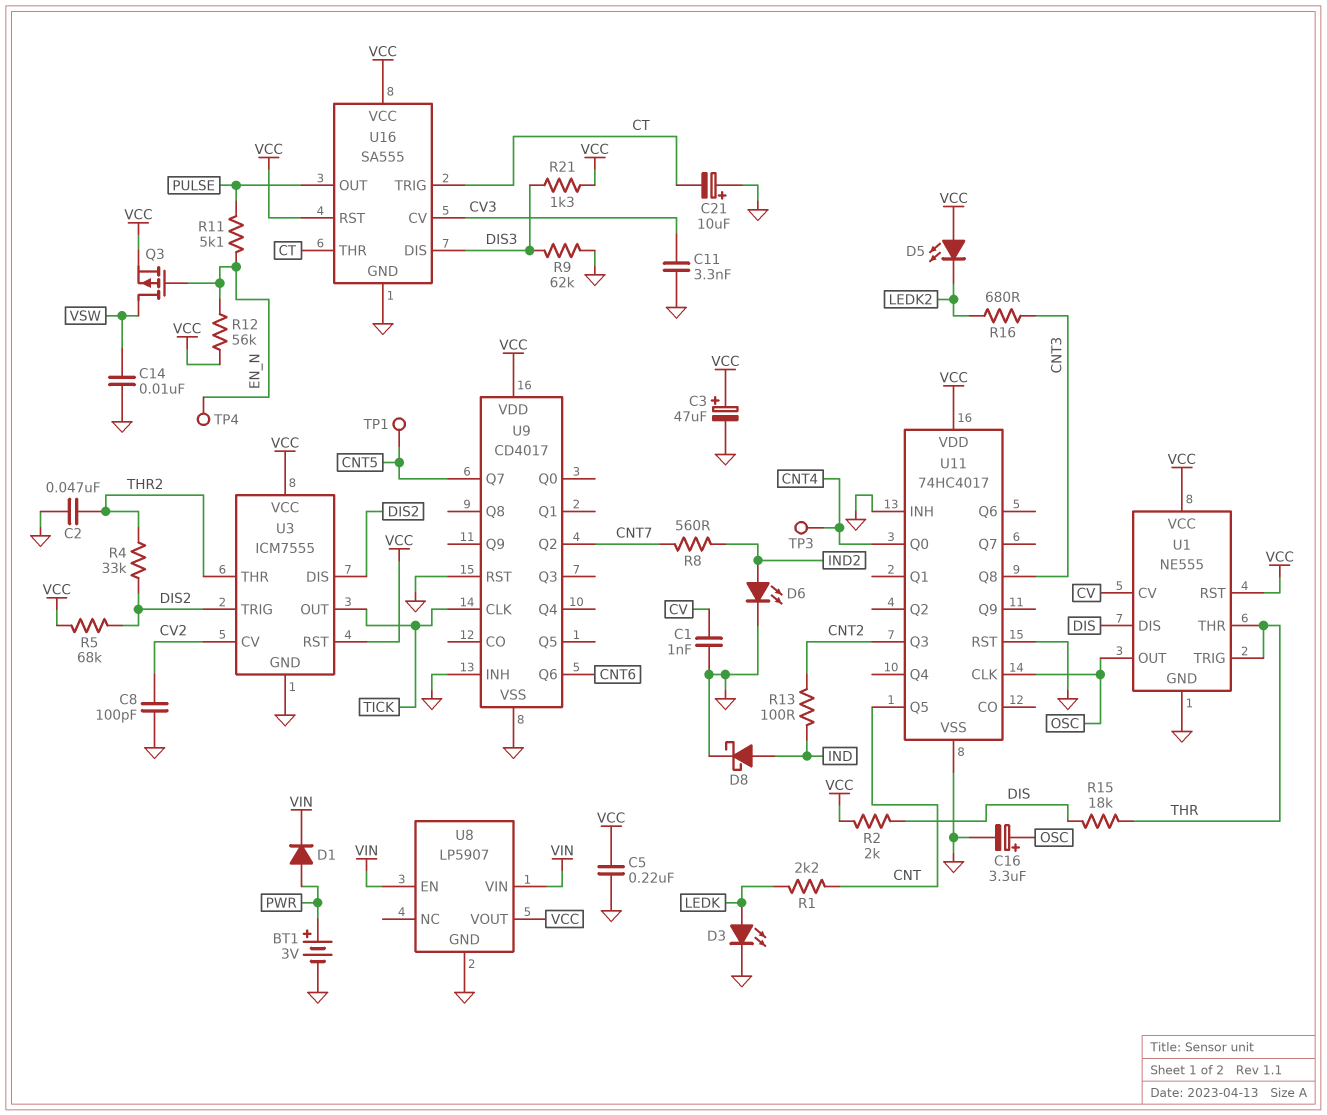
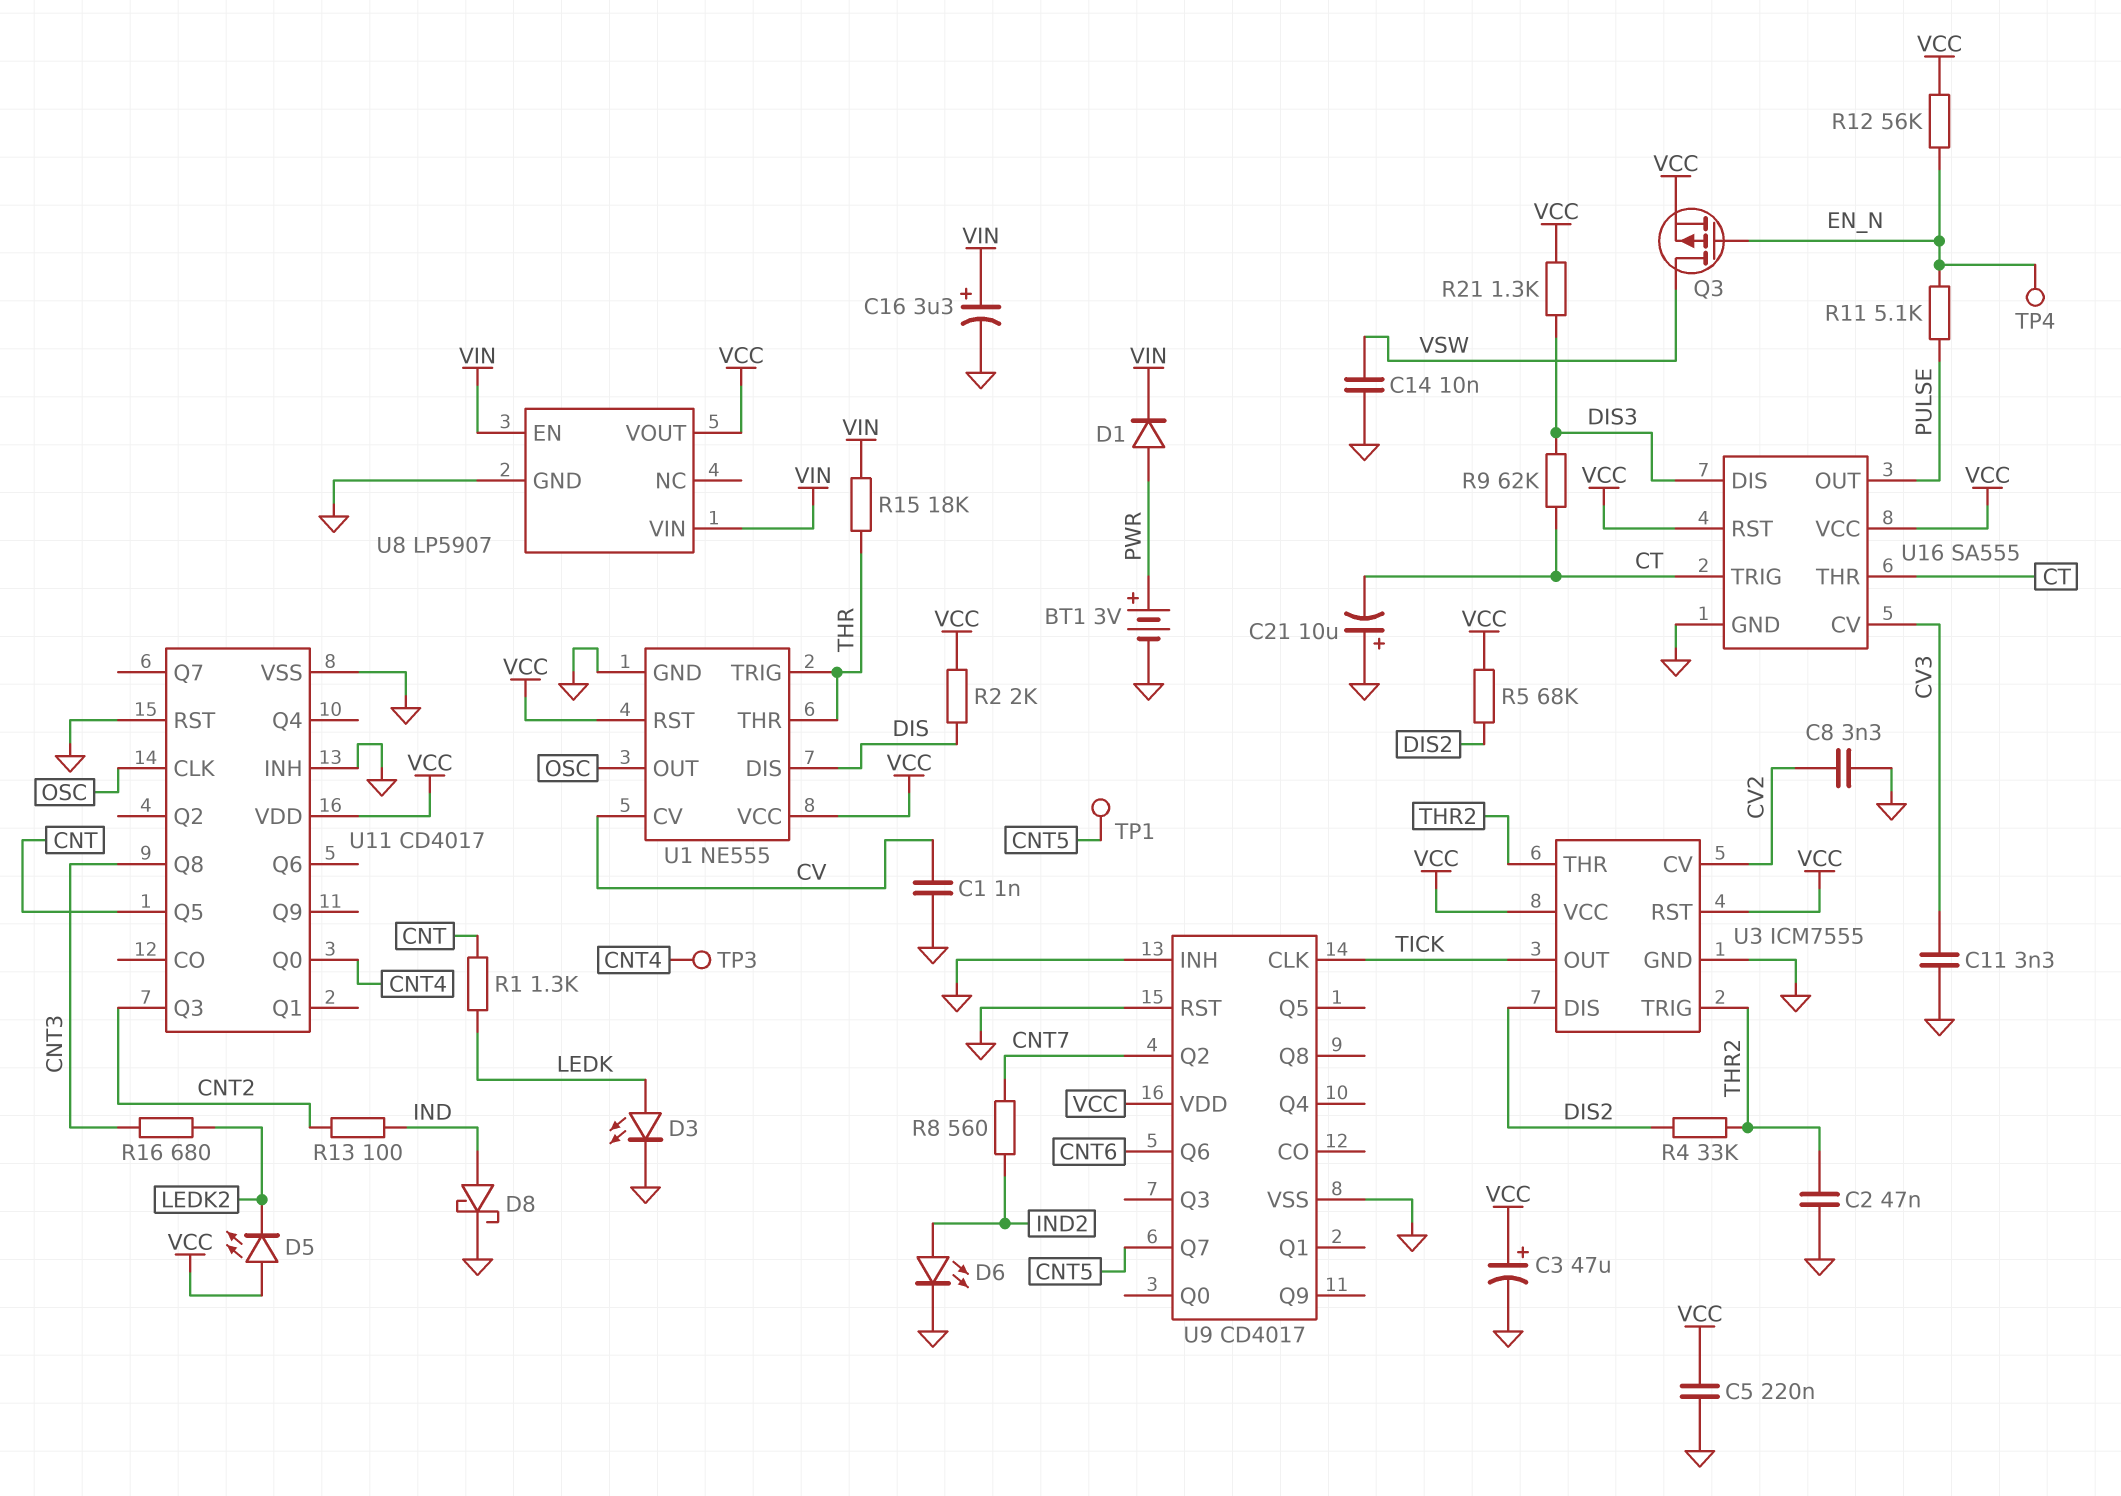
C8: 100pF (CV2, GND) -> 3.3nF (CV2, GND)
C16: 3.3uF (plus OSC, minus GND) -> 3.3uF (plus VIN, minus GND)
R1: 2.2k (CNT, LEDK) -> 1.3k (CNT, LEDK)
R9: 62k (DIS3, GND) -> 62k (CT, DIS3)
R15: 18k (DIS, THR) -> 18k (THR, VIN)
U3 pin TRIG: DIS2 -> THR2
U11: 74HC4017 -> CD4017

